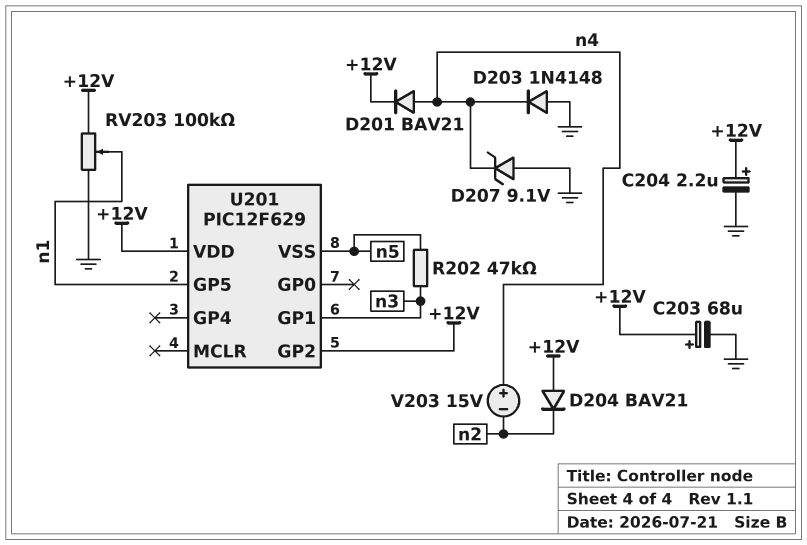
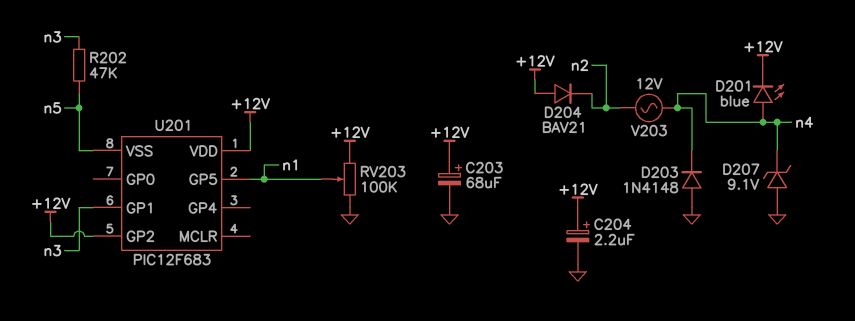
D201: diode BAV21 (A n4, K +12V) -> LED blue (A n4, K +12V)
U201: PIC12F629 -> PIC12F683
V203: 15V (plus n4, minus n2) -> AC 12V (n2, n4)

